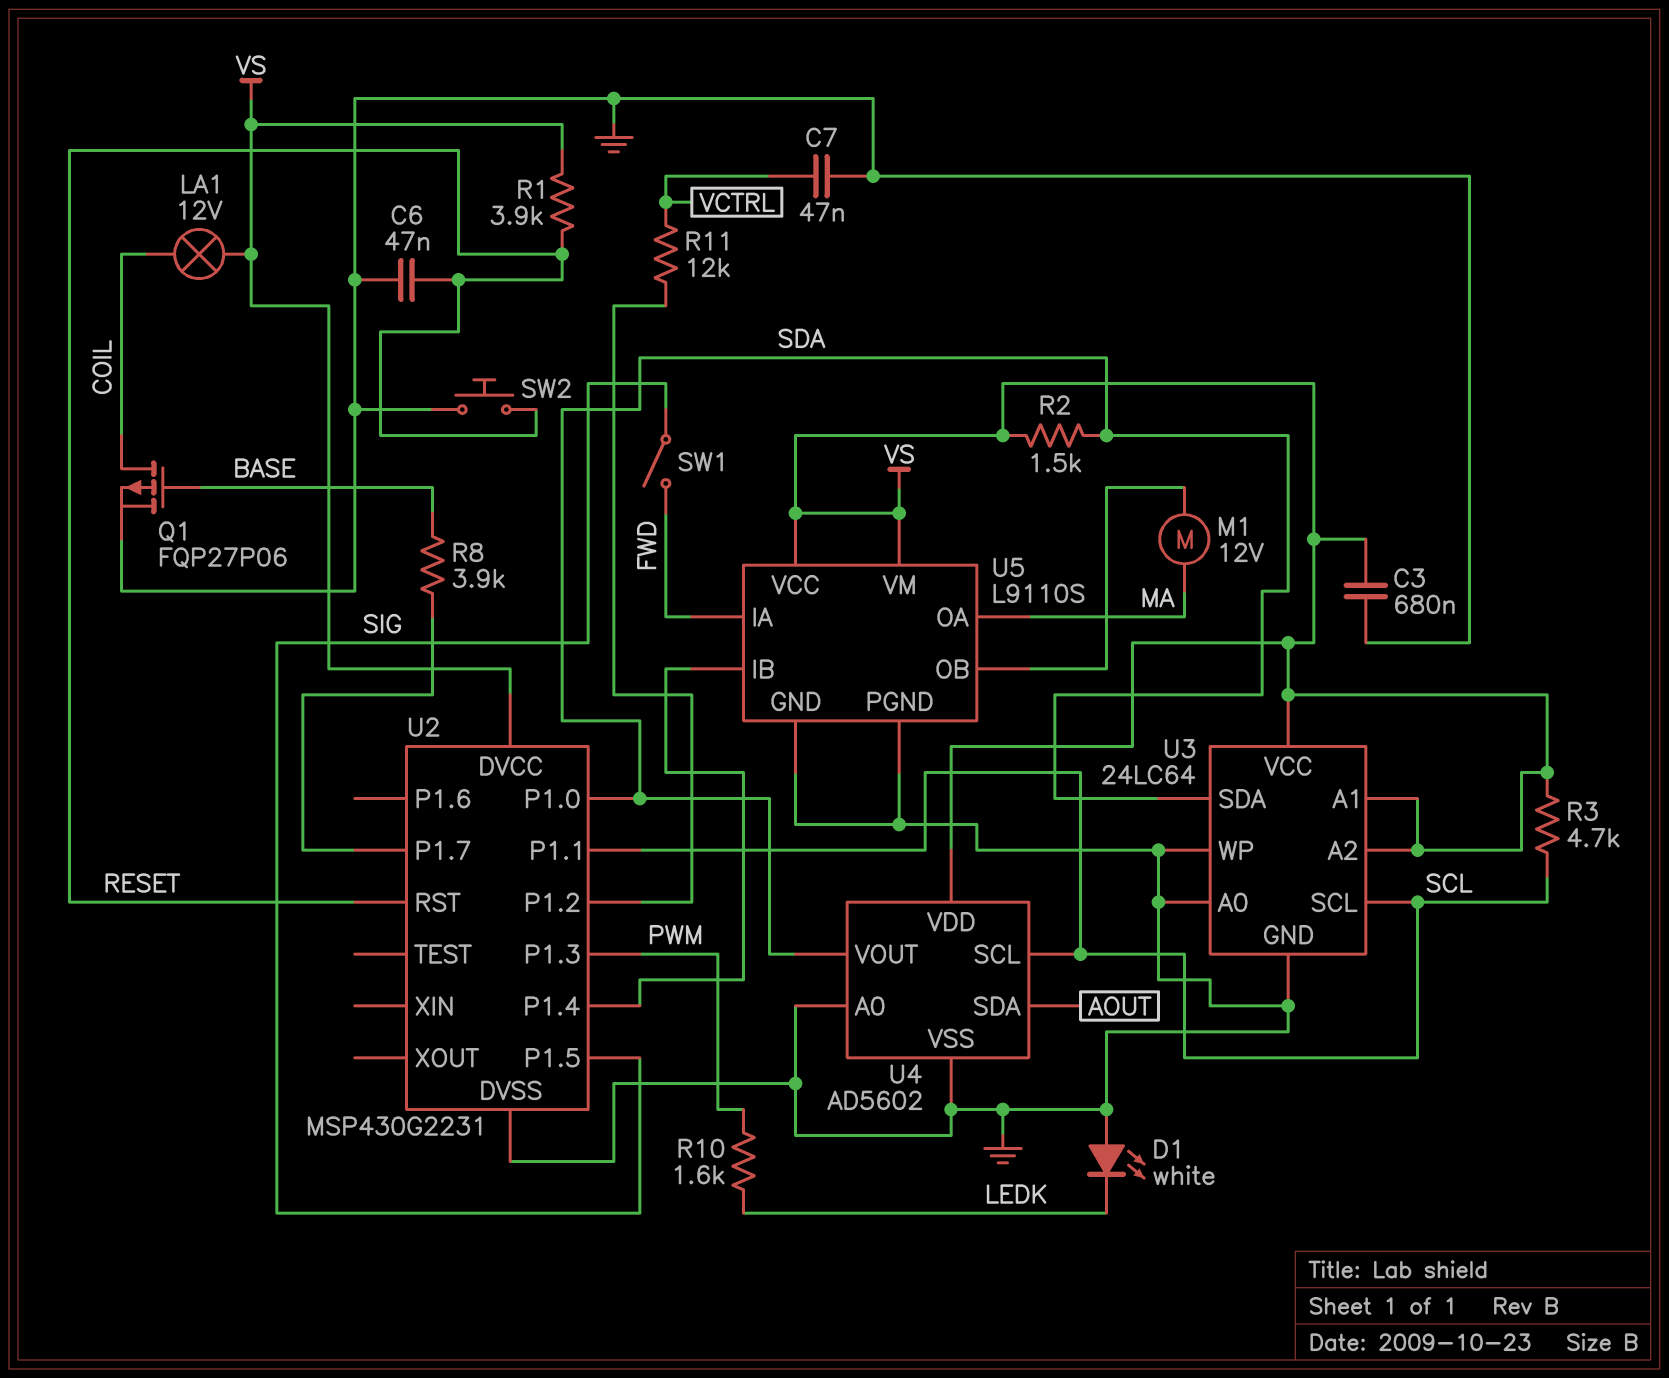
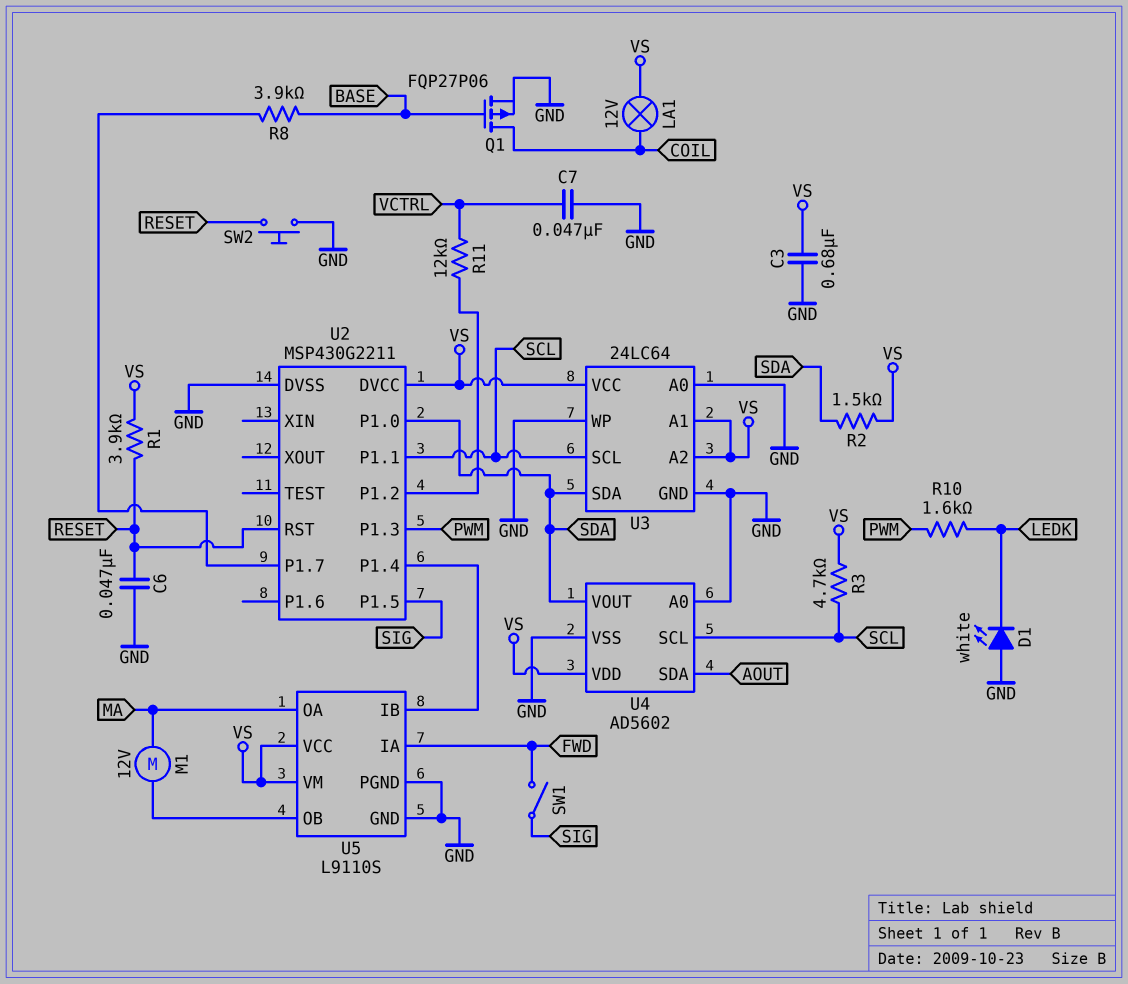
U2: MSP430G2231 -> MSP430G2211

